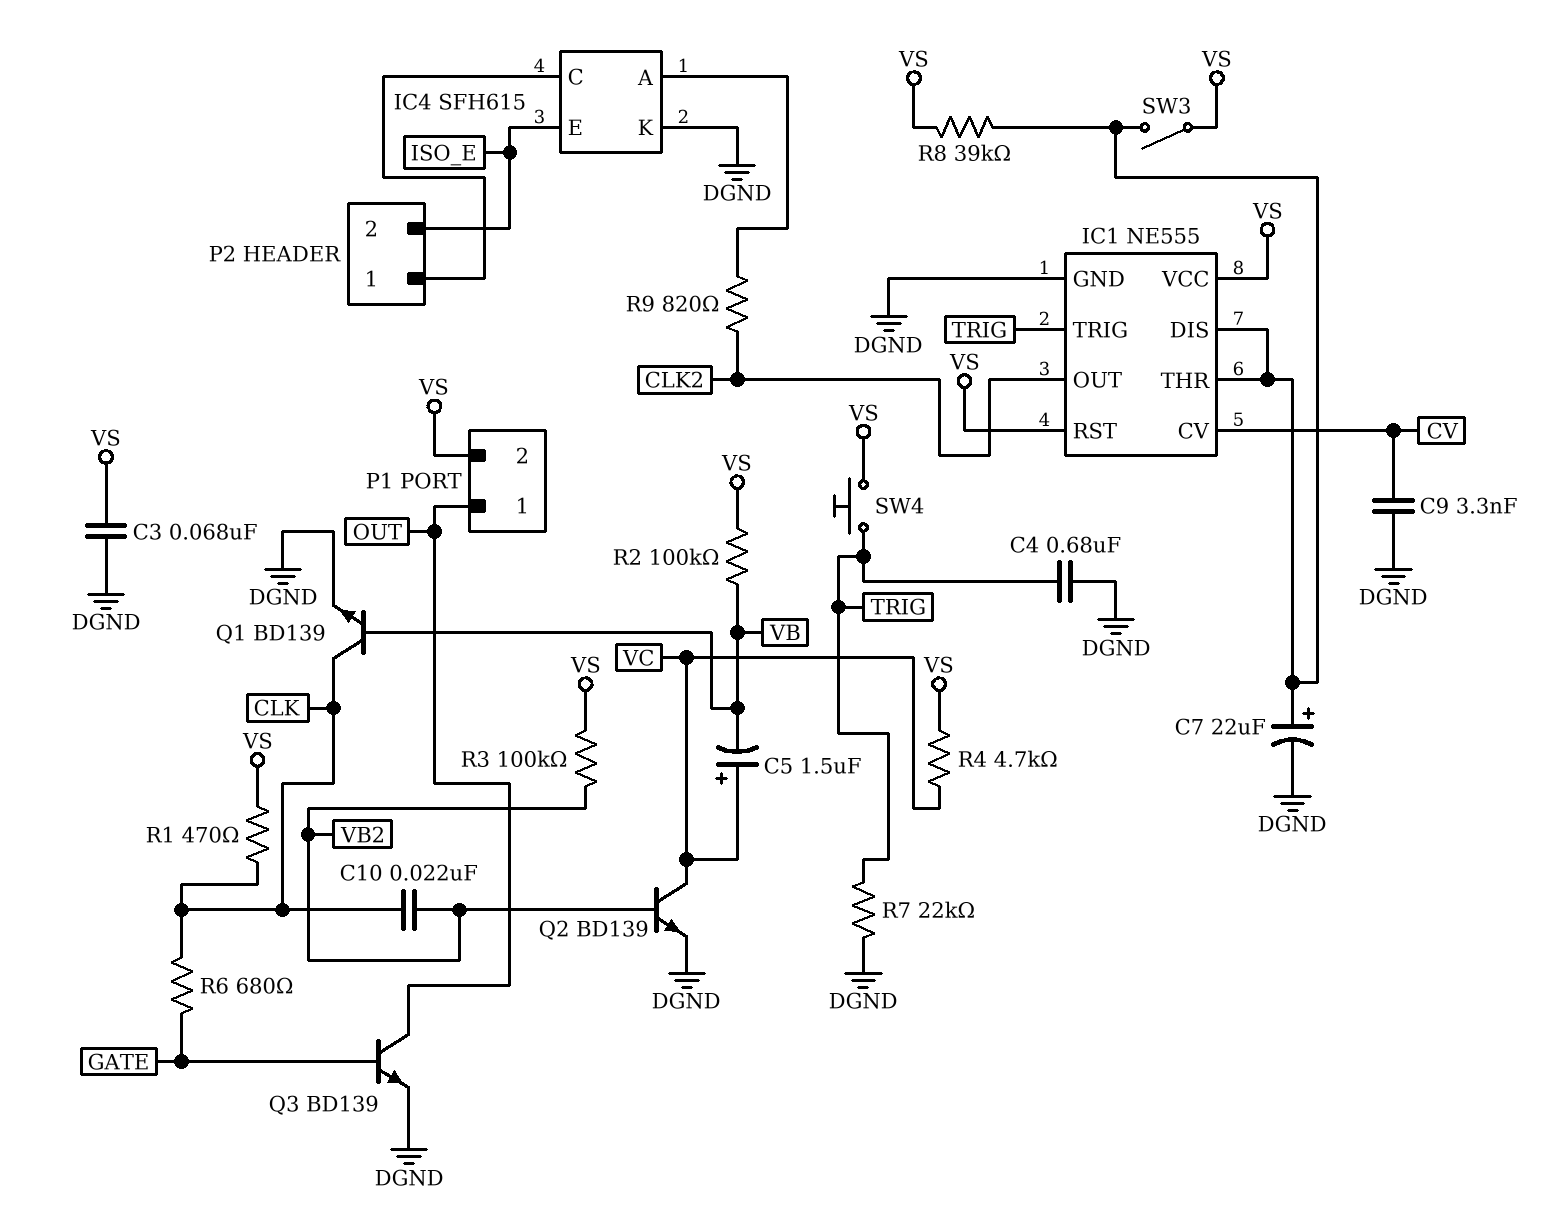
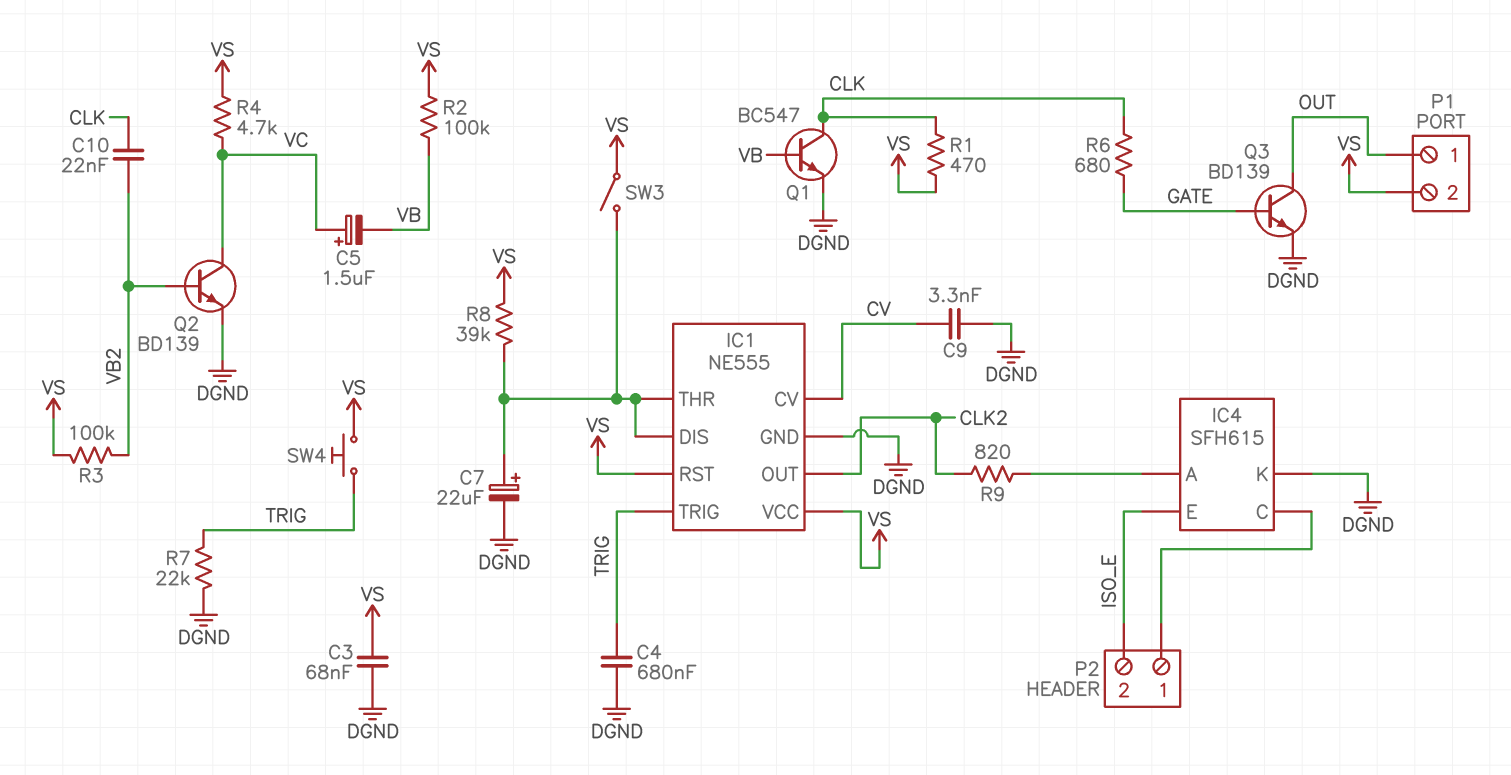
Q1: NPN BD139 (B VB, C CLK, E DGND) -> NPN BC547 (B VB, C CLK, E DGND)

